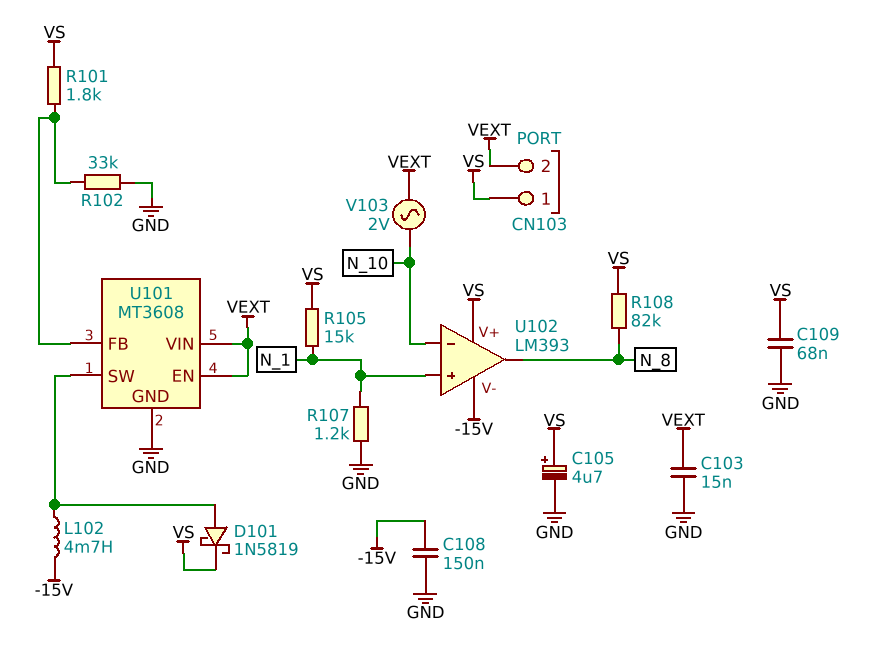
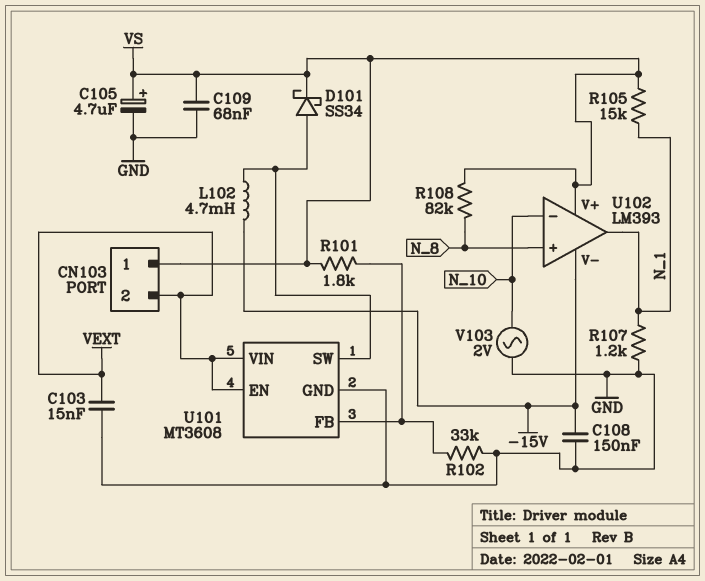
D101: schottky 1N5819 (A U101/SW, K VS) -> schottky SS34 (A U101/SW, K VS)
U102 pin in+: N_1 -> N_8
U102 pin out: N_8 -> N_1
V103: AC 2V (N_10, VEXT) -> AC 2V (GND, N_10)

